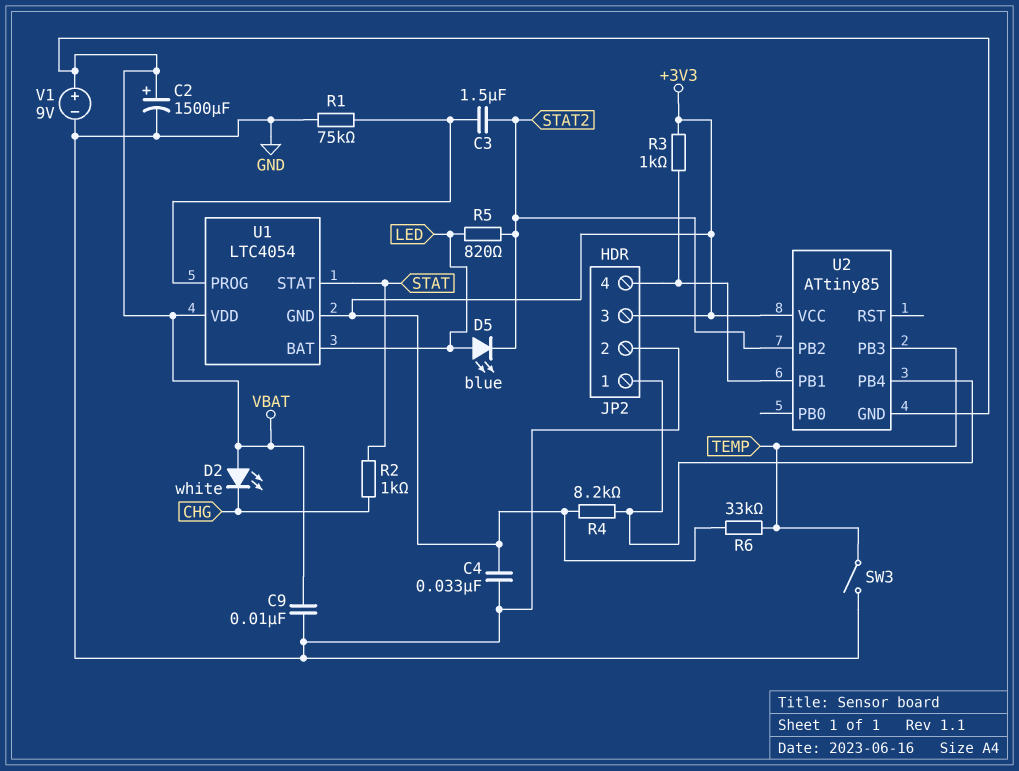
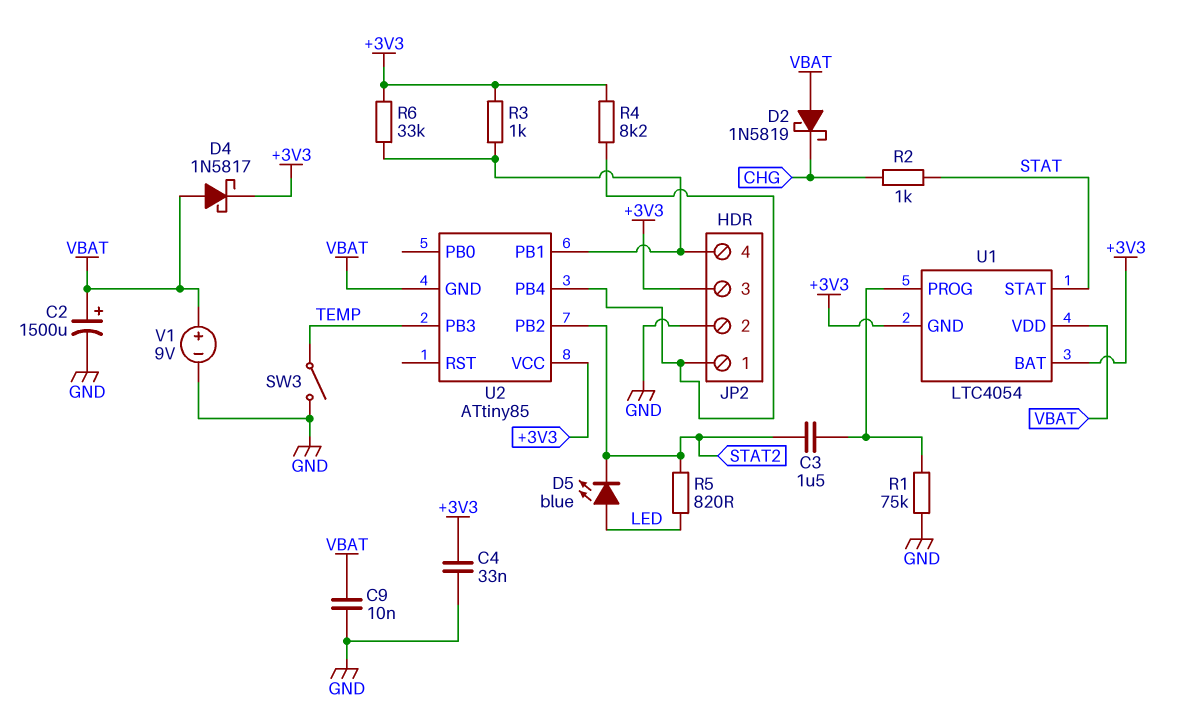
D2: LED white (A VBAT, K CHG) -> schottky 1N5819 (A VBAT, K CHG)
D4: none -> schottky 1N5817 (A VBAT, K +3V3)
R6: 33k (+3V3, TEMP) -> 33k (+3V3, JP2/4)
U1 pin BAT: LED -> +3V3

